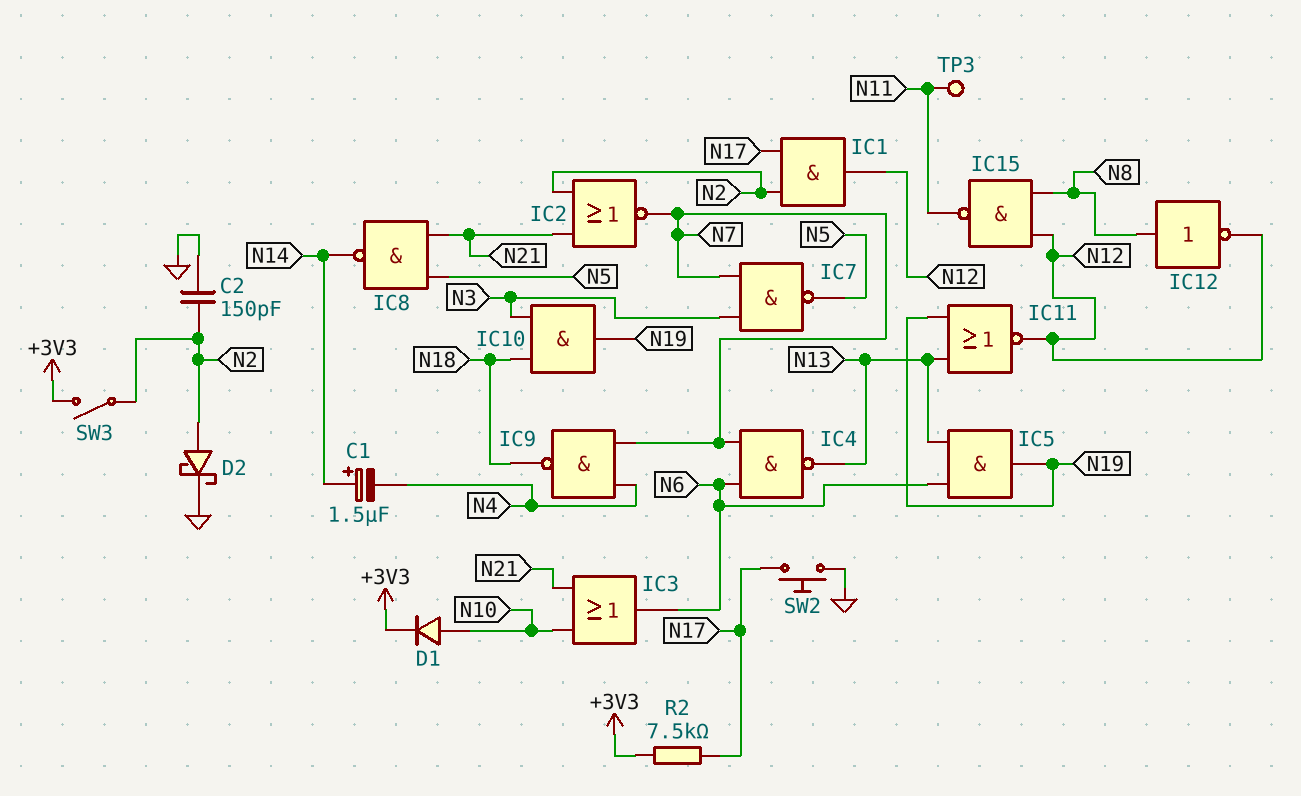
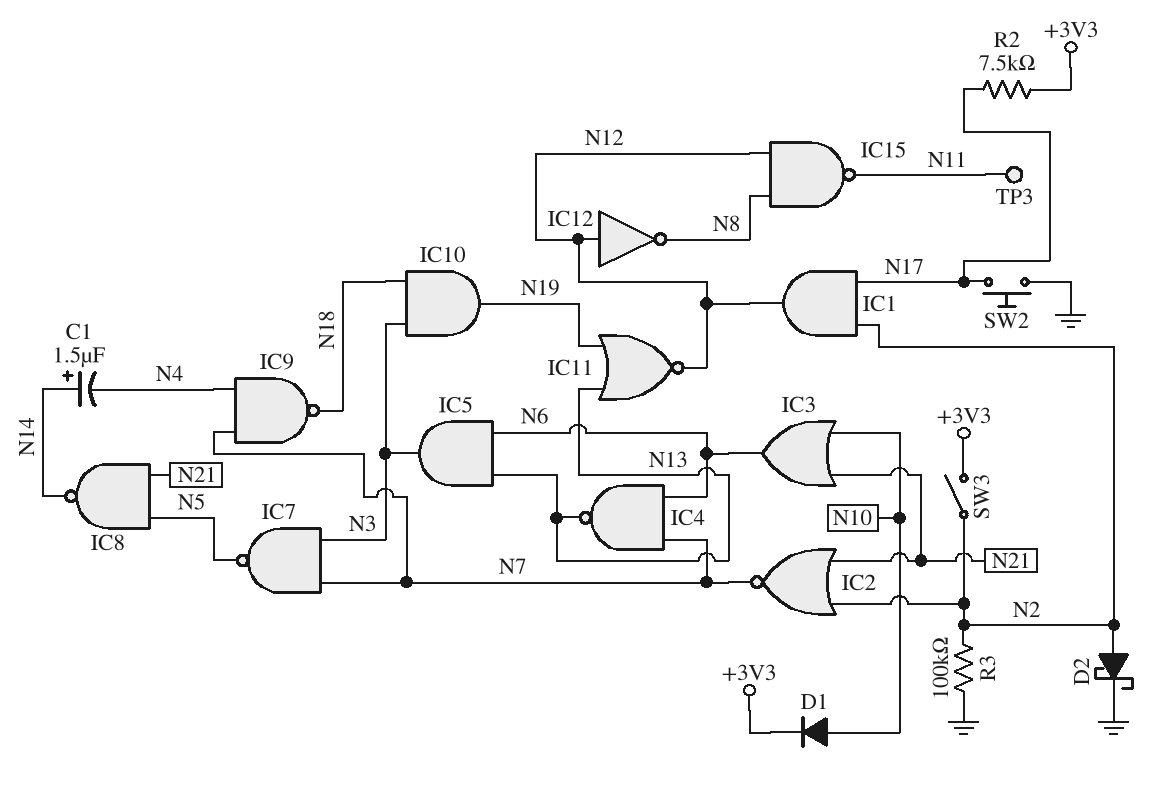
C2: 150pF (GND, N2) -> none
IC5: AND (in N6, in N13, out N19) -> AND (in N6, in N13, out N3)
IC12: NOT (in N8, out N12) -> NOT (in N12, out N8)
R3: none -> 100k (GND, N2)

